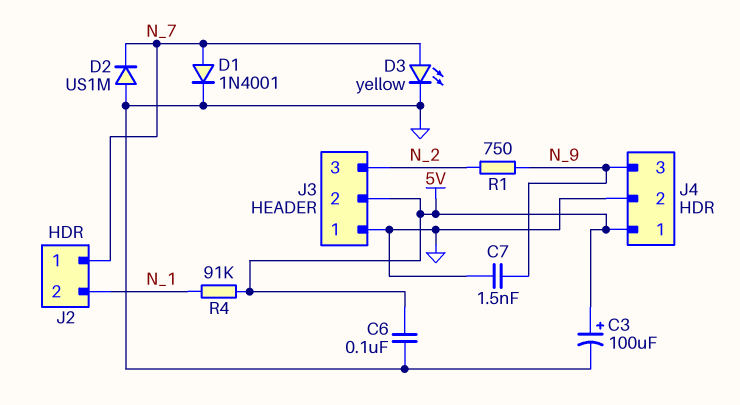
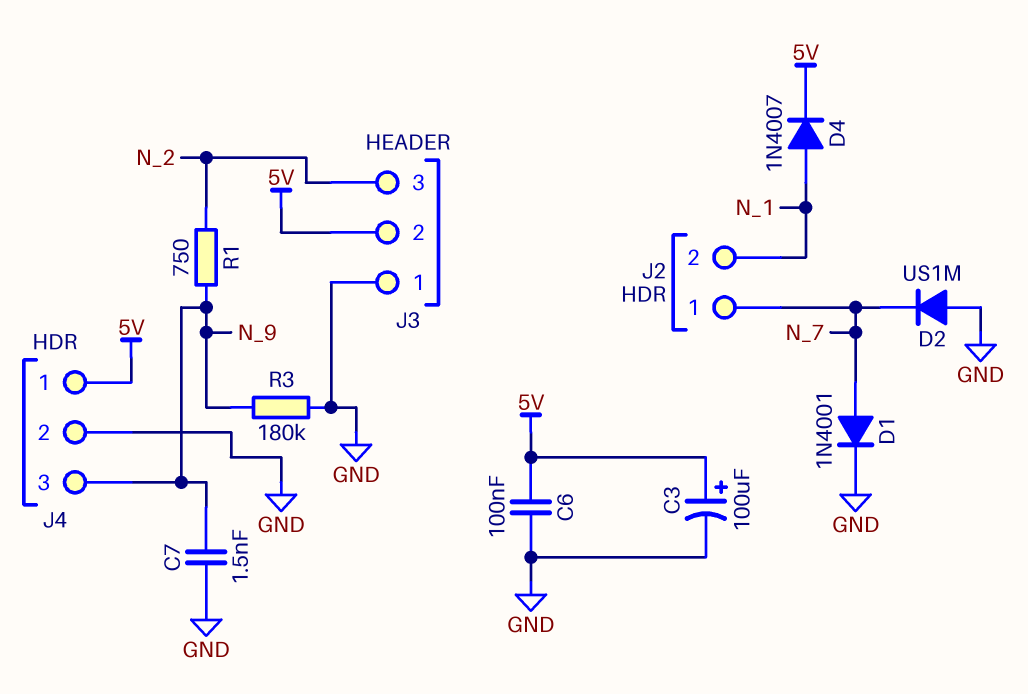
D3: LED yellow (A N_7, K GND) -> none
D4: none -> diode 1N4007 (A N_1, K 5V)
R3: none -> 180k (GND, N_9)
R4: 91k (5V, N_1) -> none

